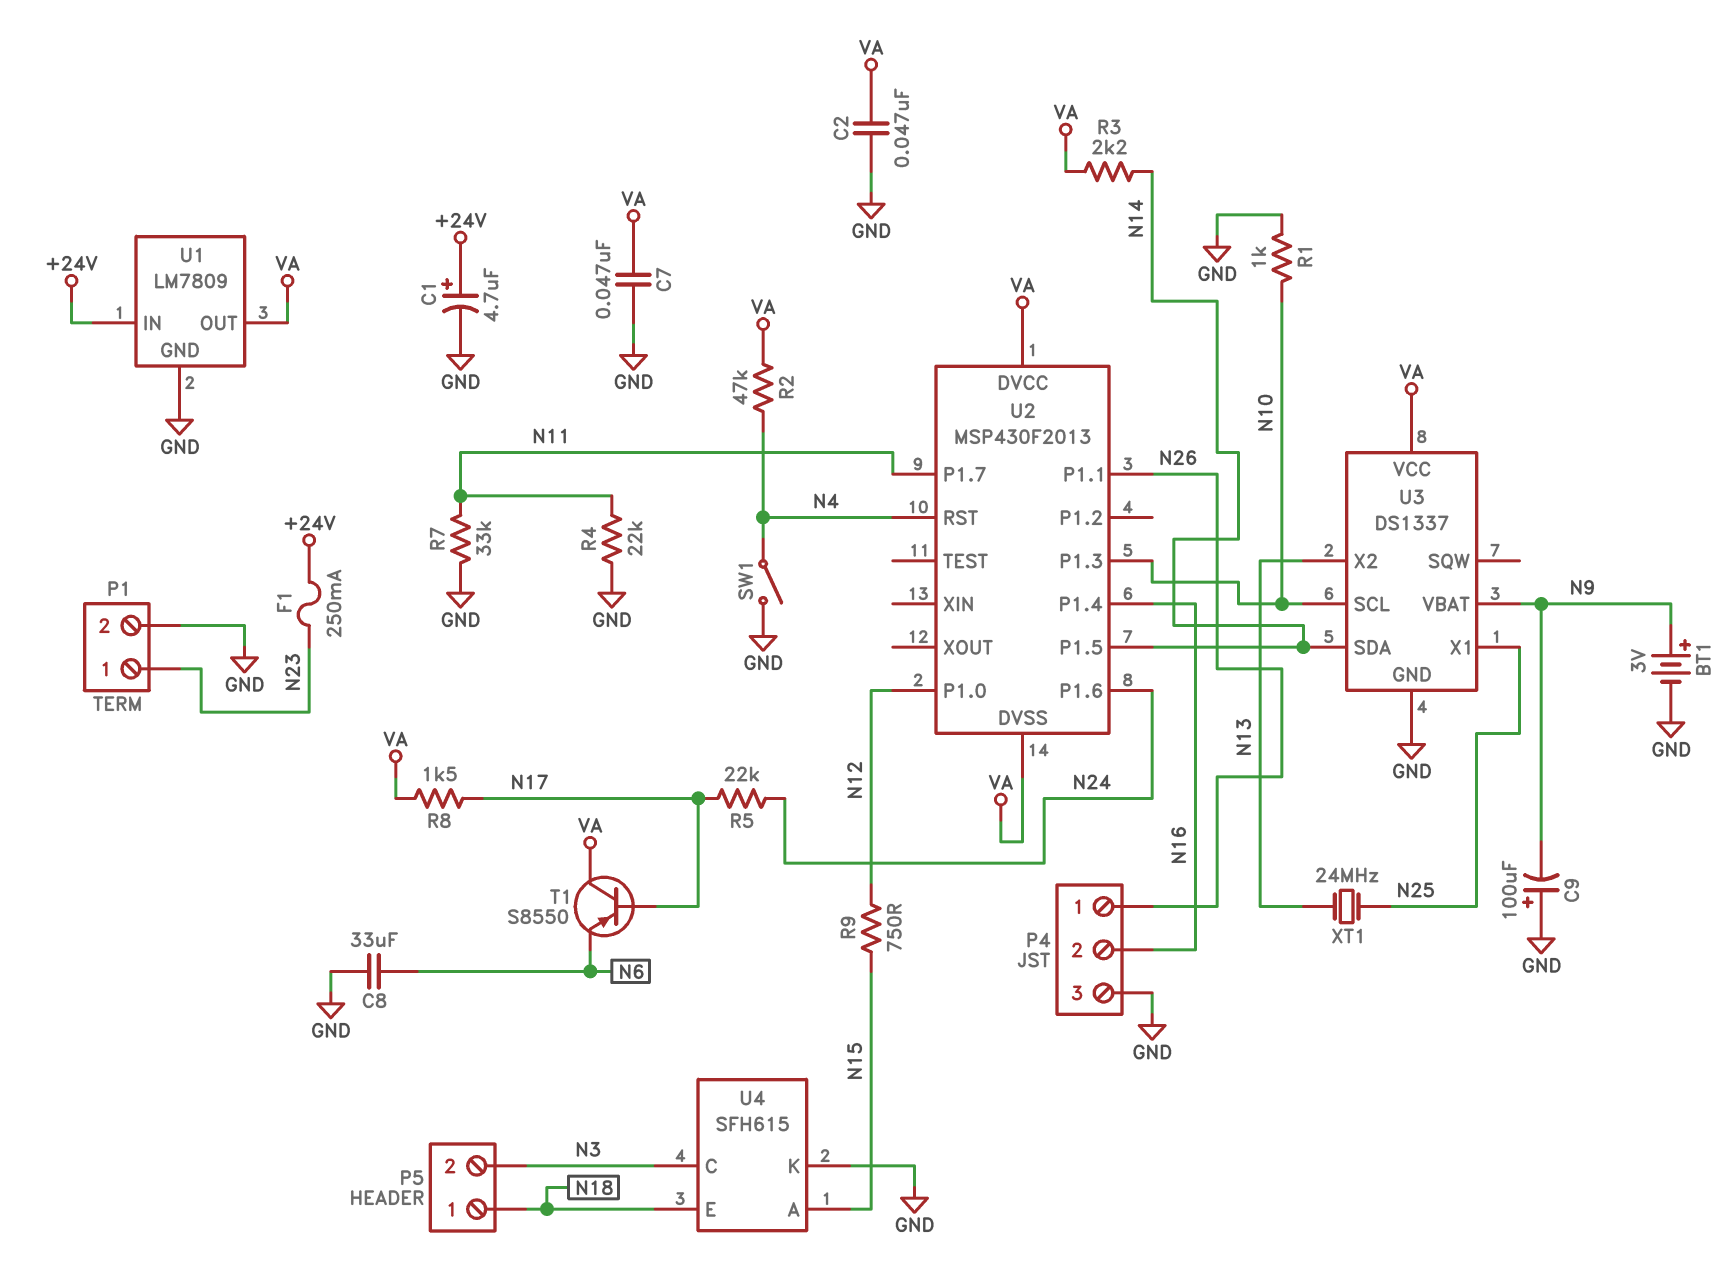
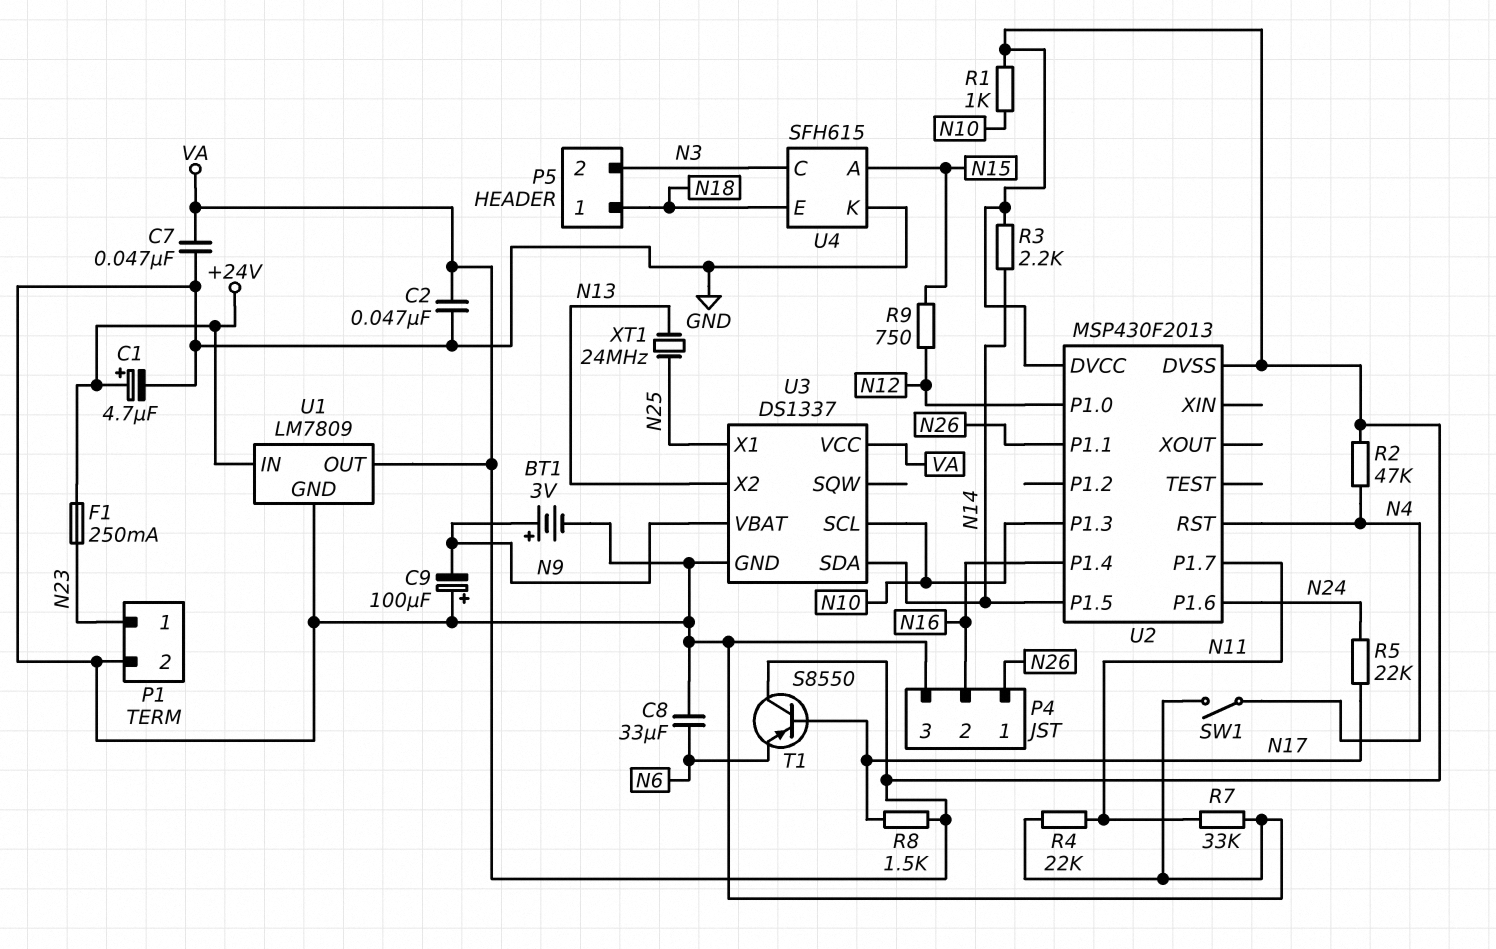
R1: 1k (GND, N10) -> 1k (N10, VA)

